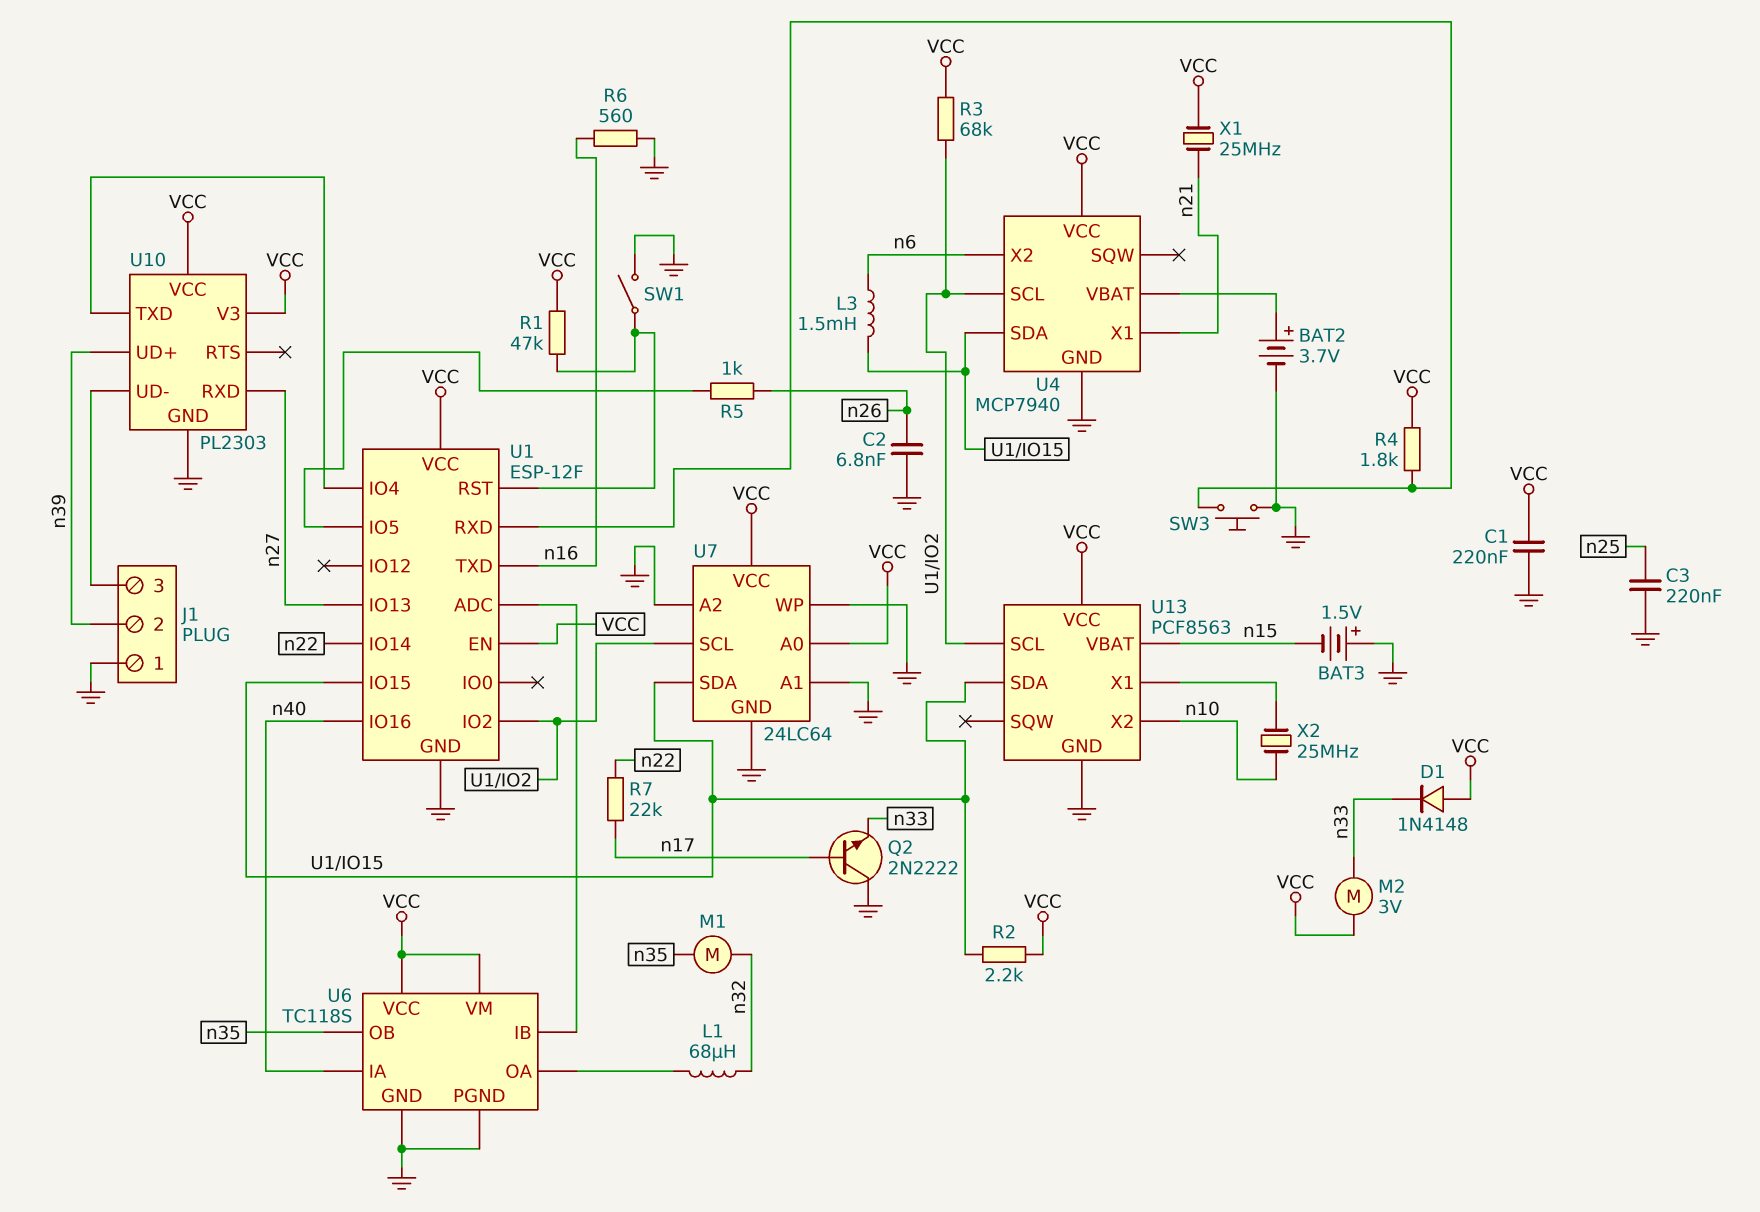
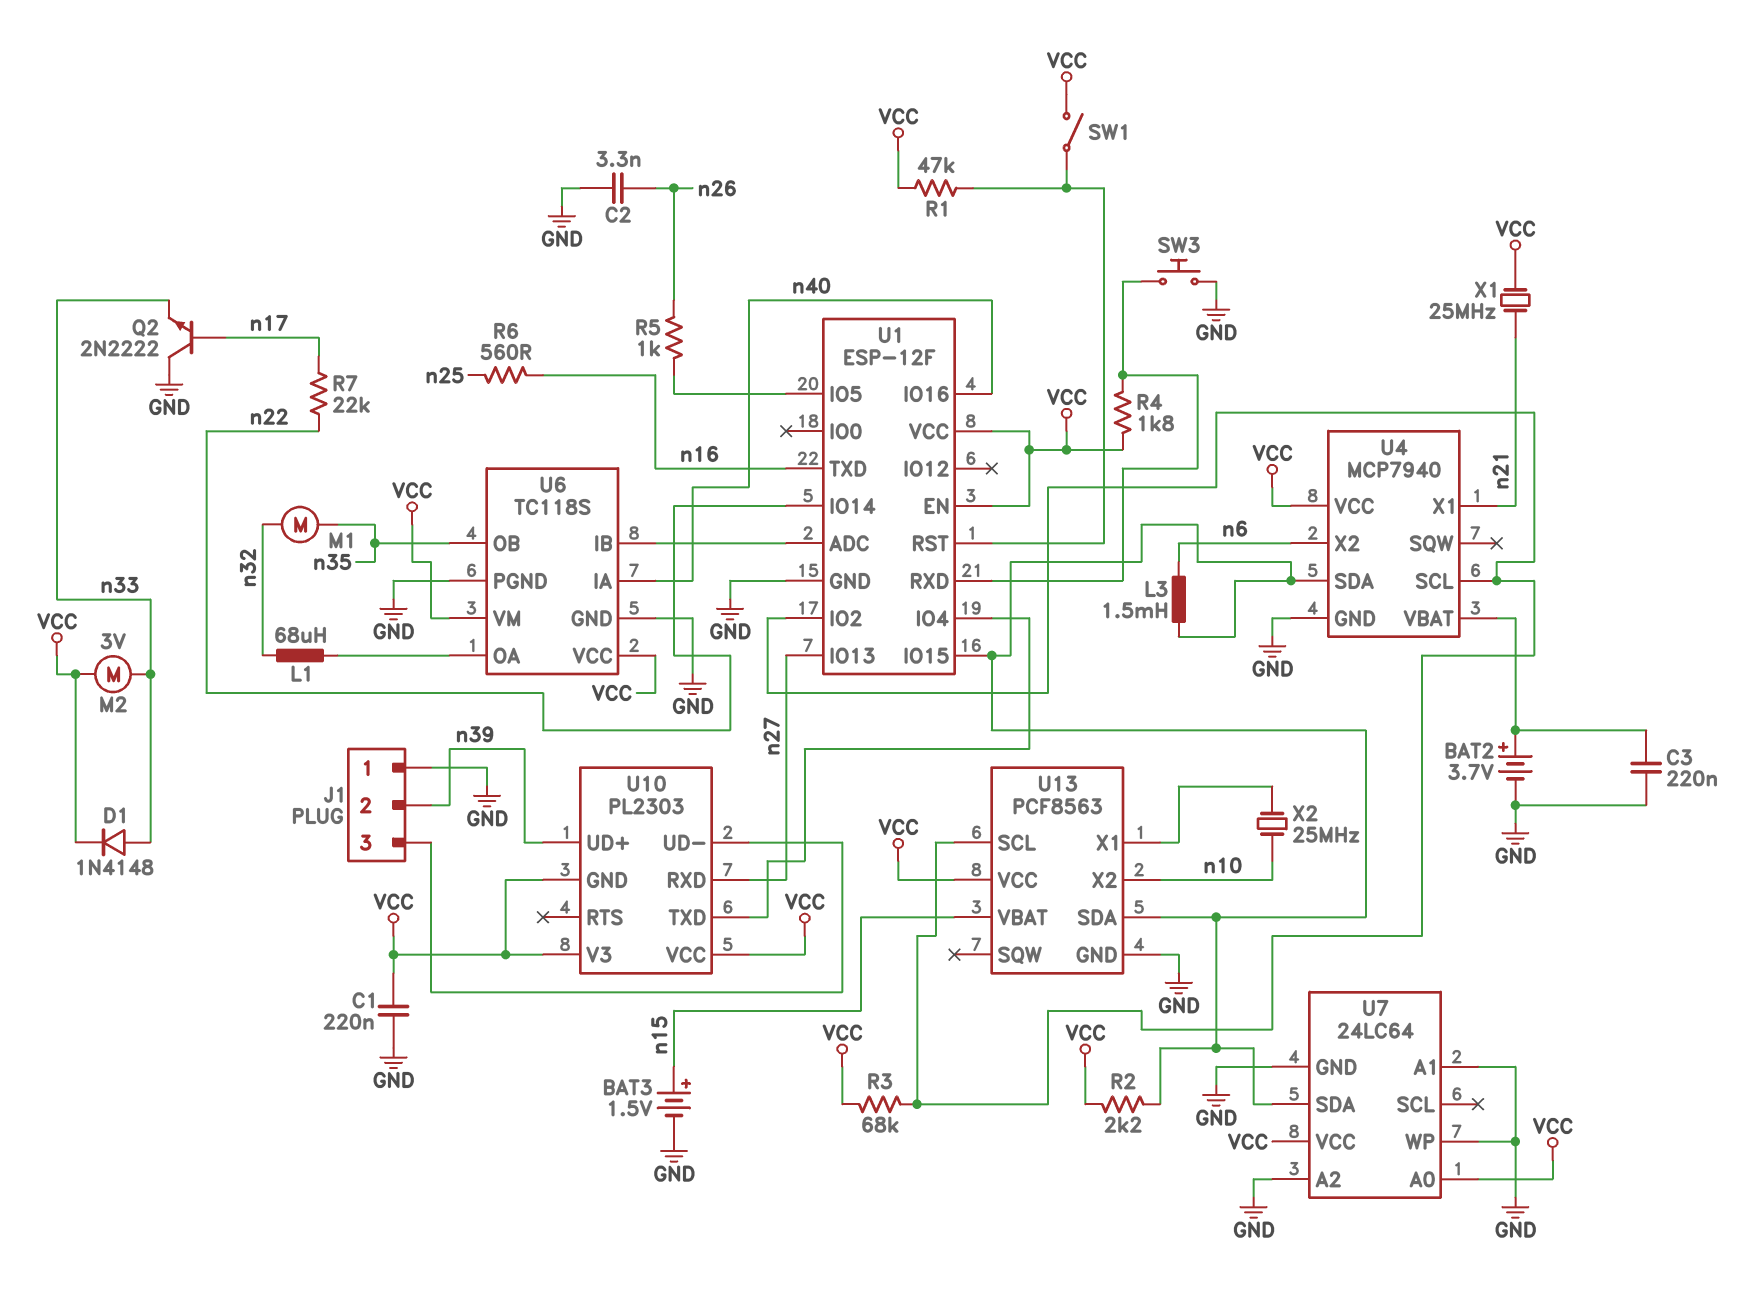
BAT3: 1.5V (plus GND, minus n15) -> 1.5V (plus n15, minus GND)
C2: 6.8nF (GND, n26) -> 3.3nF (GND, n26)
C3: 220nF (GND, n25) -> 220nF (GND, U4/VBAT)
D1: diode 1N4148 (A VCC, K n33) -> diode 1N4148 (A n33, K VCC)
R6: 560 (GND, n16) -> 560 (n16, n25)
SW1: switch (GND, U1/RST) -> switch (U1/RST, VCC)
U7 pin SCL: U1/IO2 -> none
U10 pin GND: GND -> VCC

